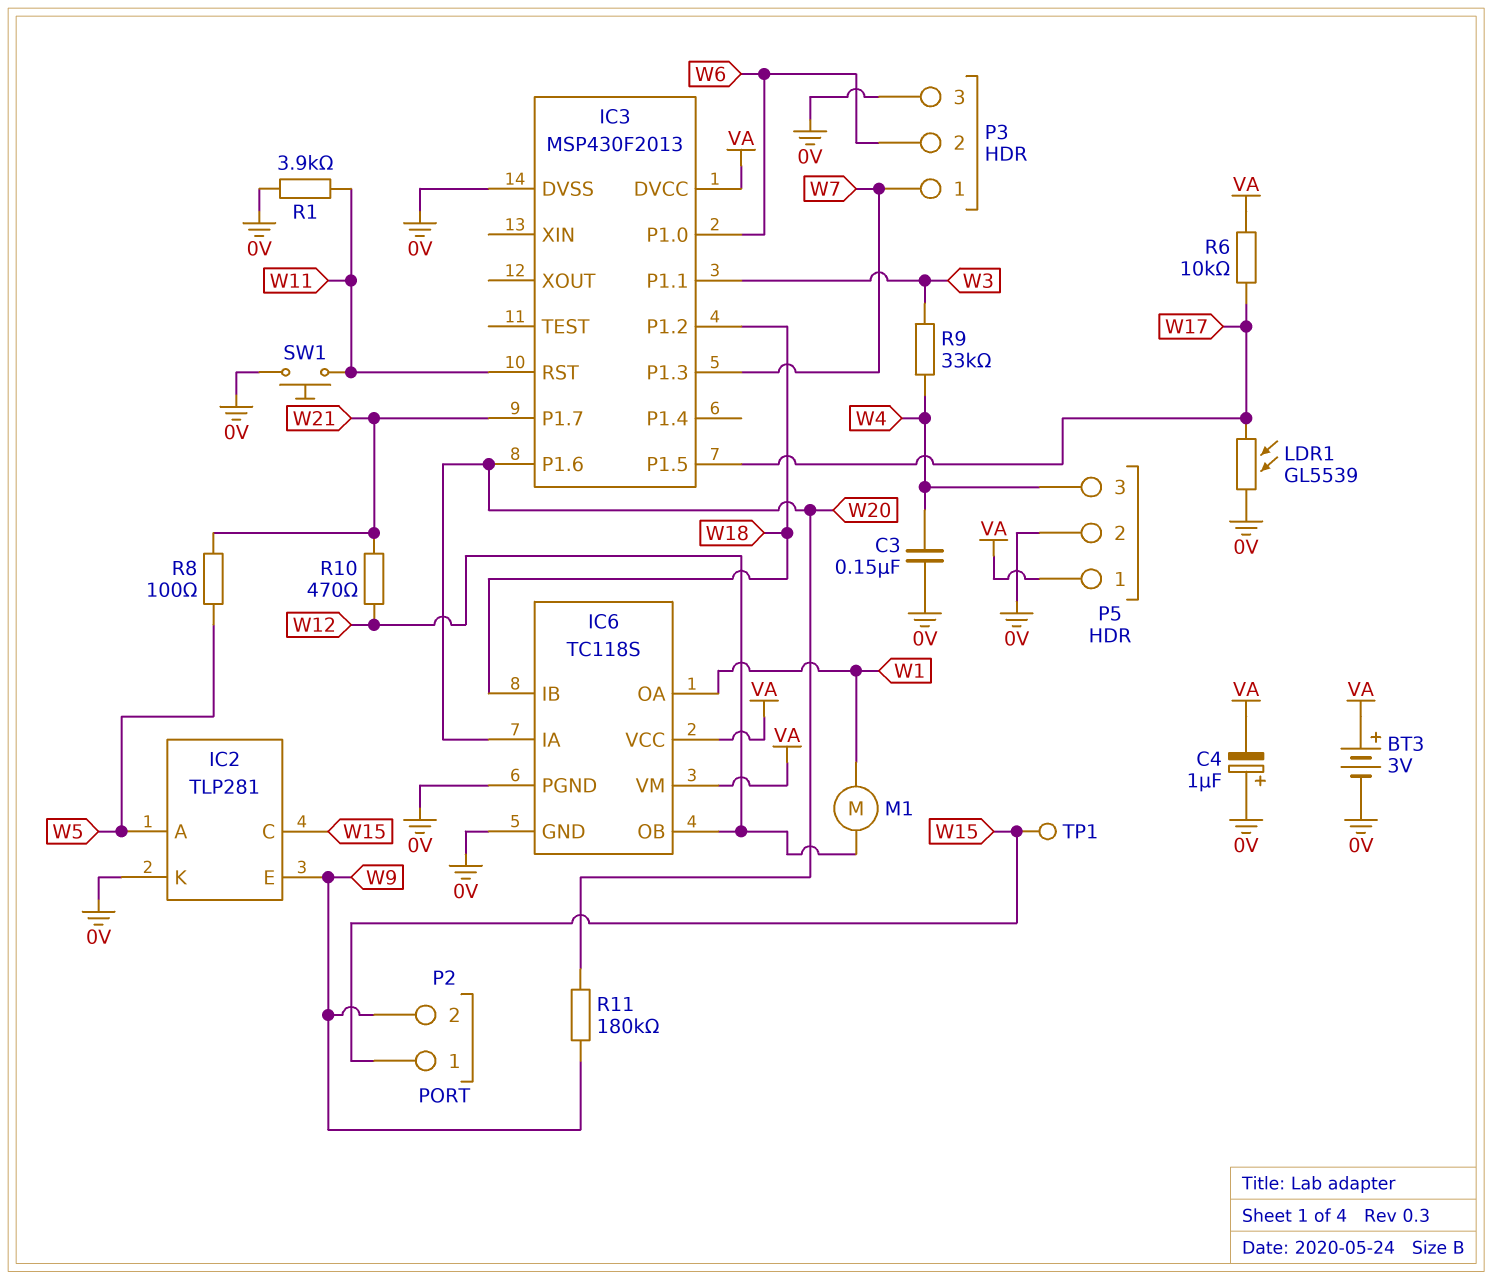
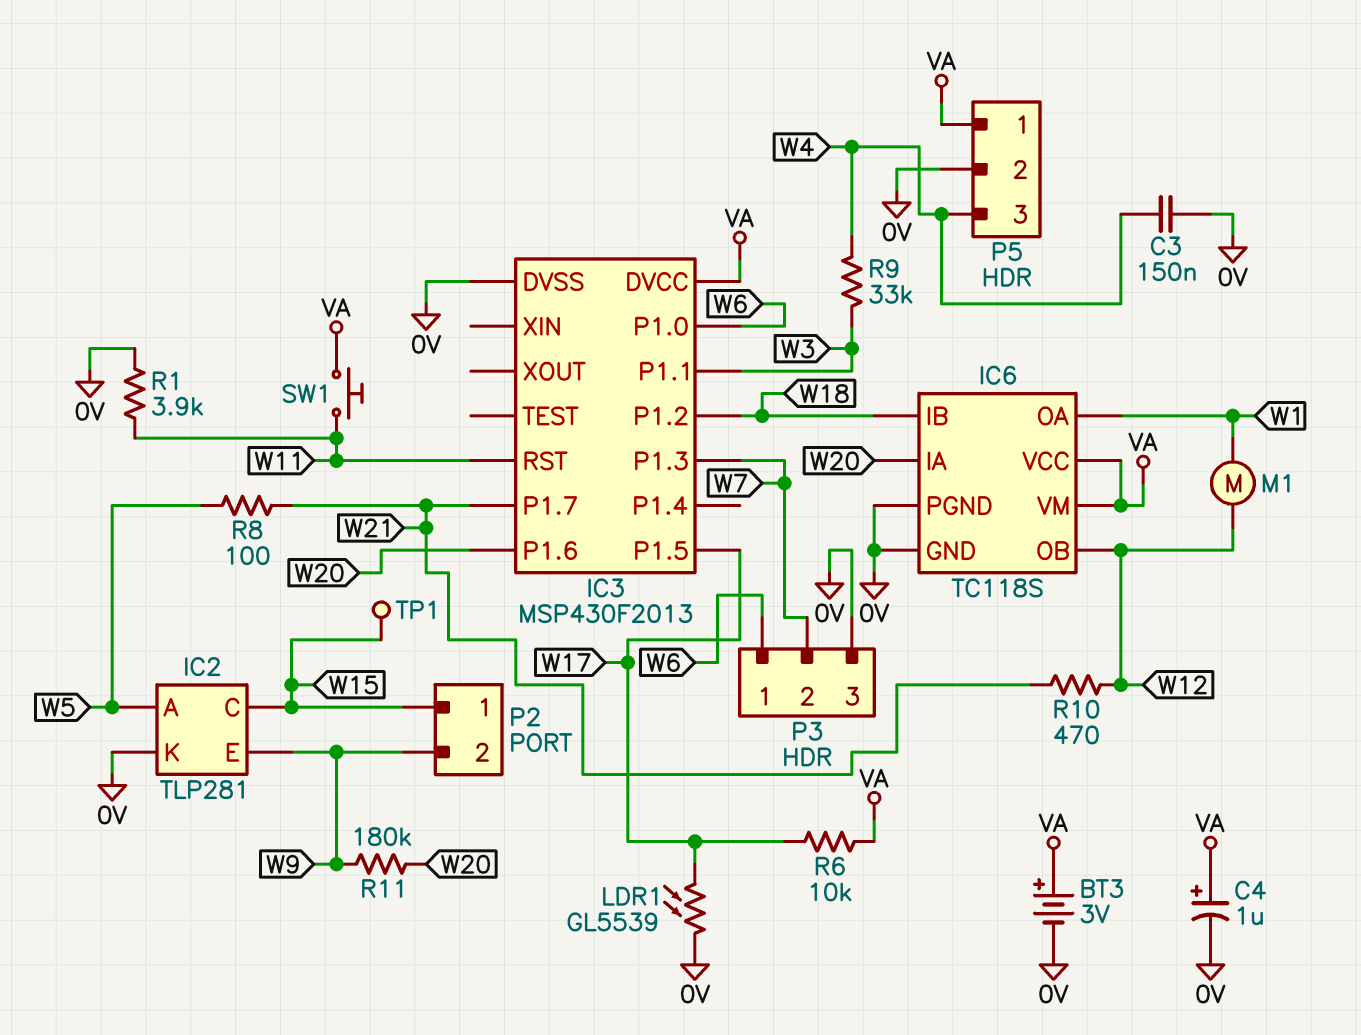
C4: 1uF (plus 0V, minus VA) -> 1uF (plus VA, minus 0V)
P3 pin 1: W7 -> W6
P3 pin 2: W6 -> W7
SW1: button (0V, W11) -> button (VA, W11)

